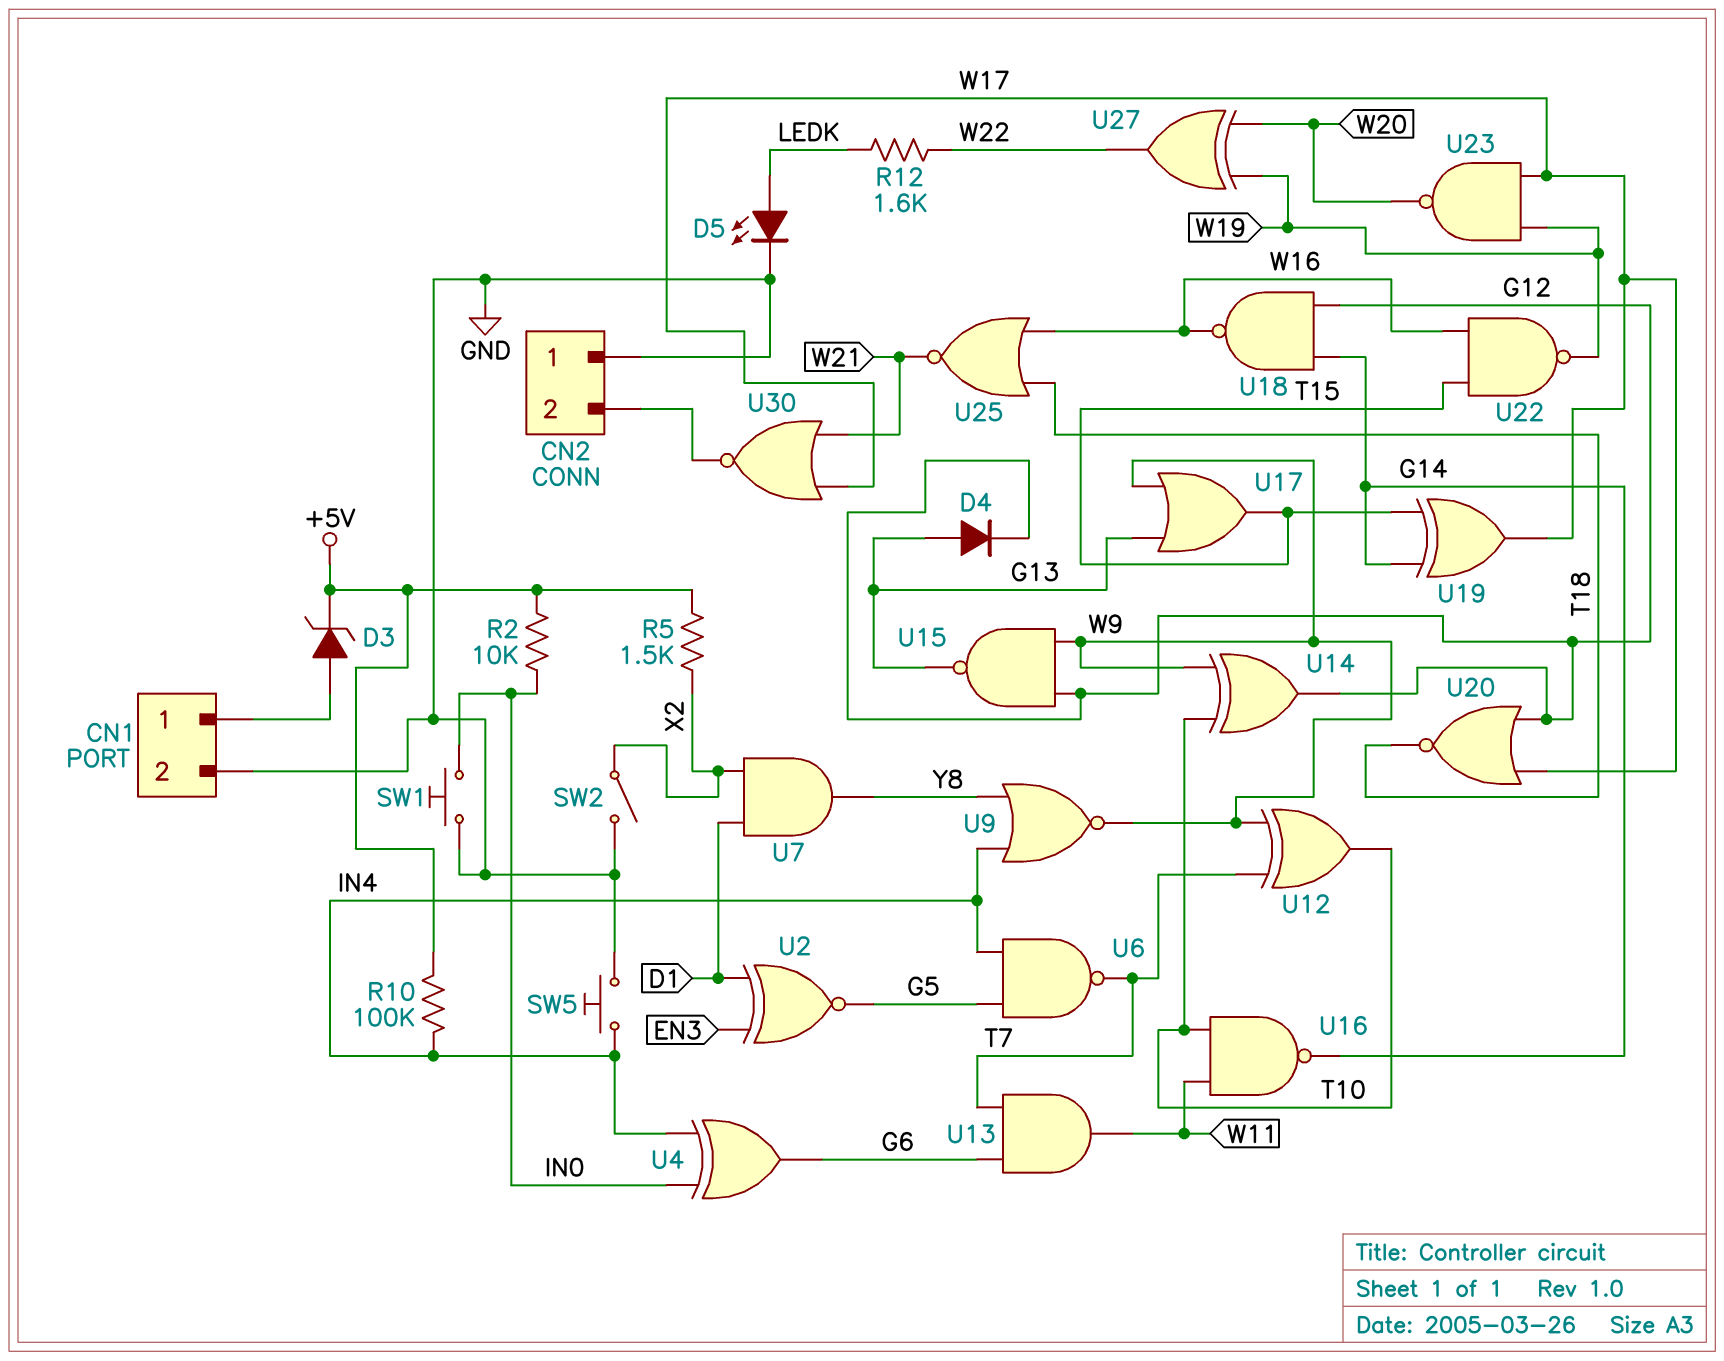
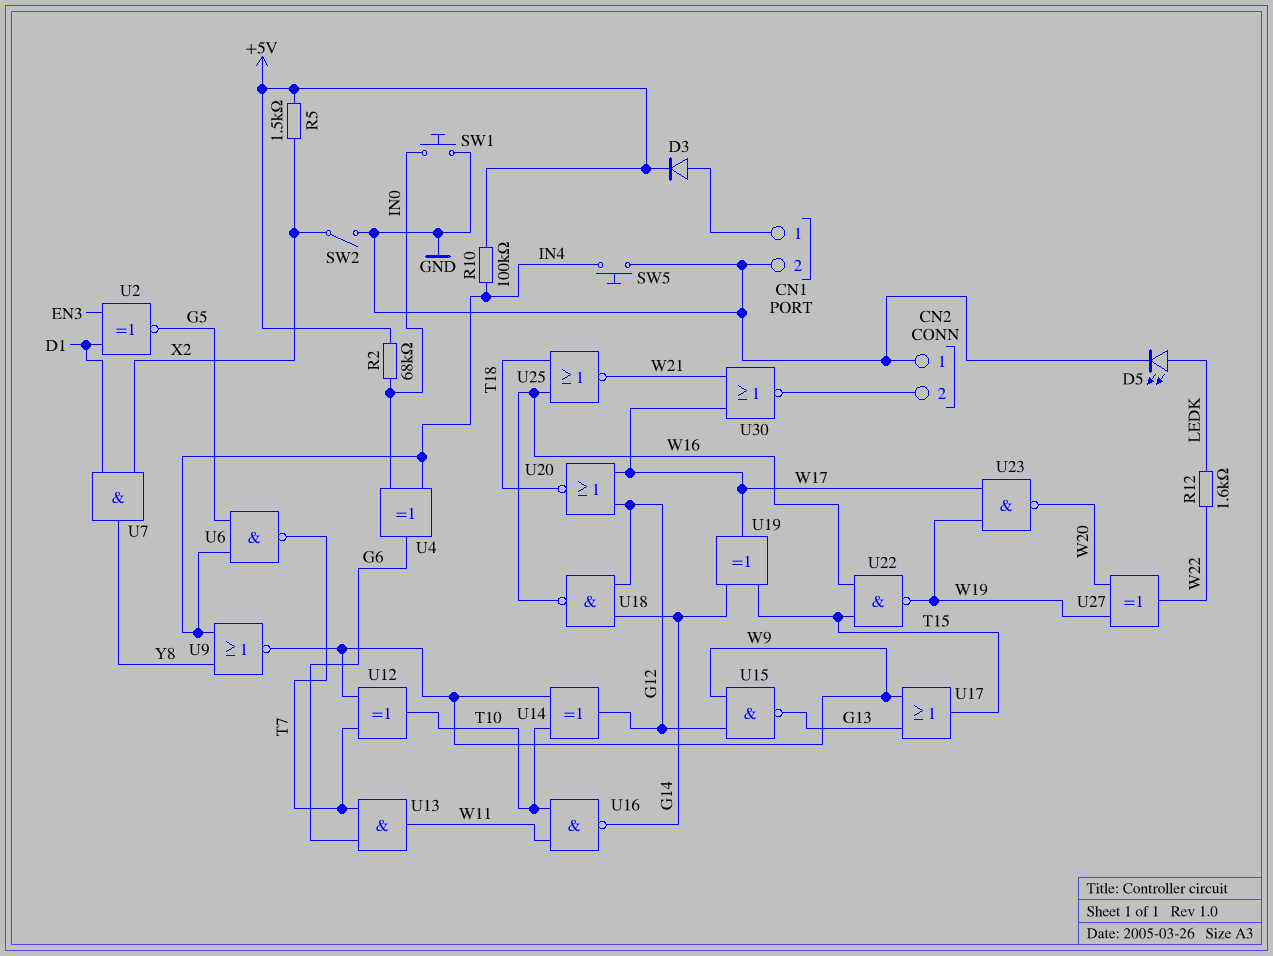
D3: zener (A CN1/1, K +5V) -> diode (A CN1/1, K +5V)
D4: diode (A G13, K G12) -> none
R2: 10k (+5V, IN0) -> 68k (+5V, IN0)

